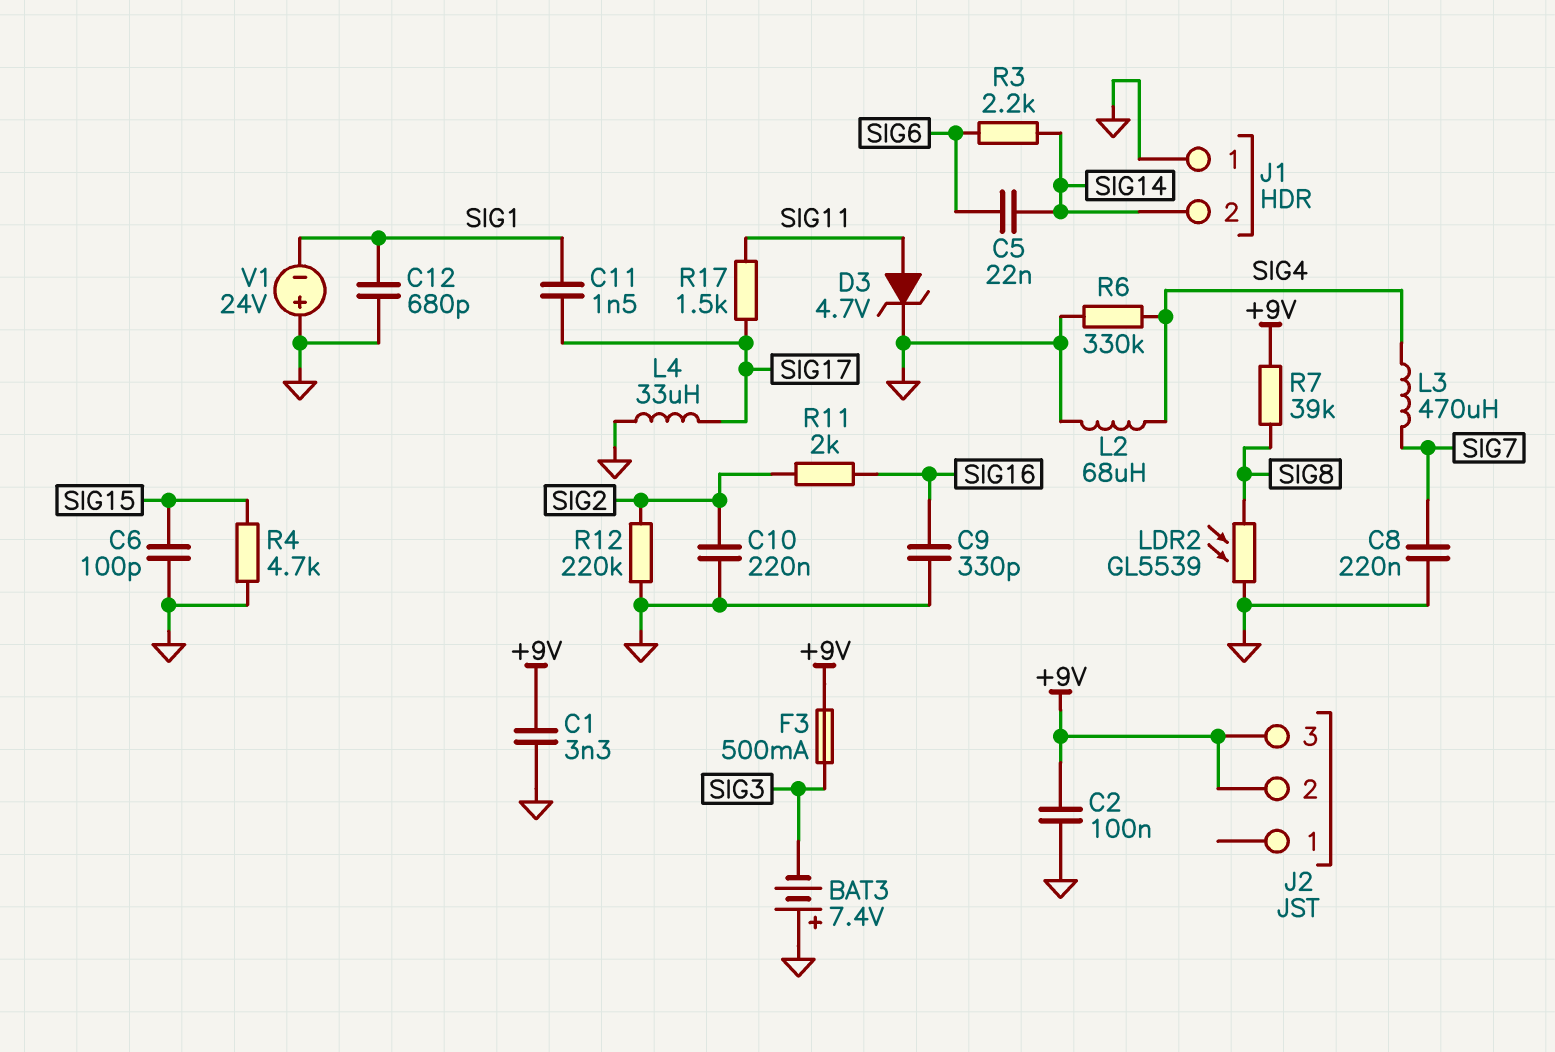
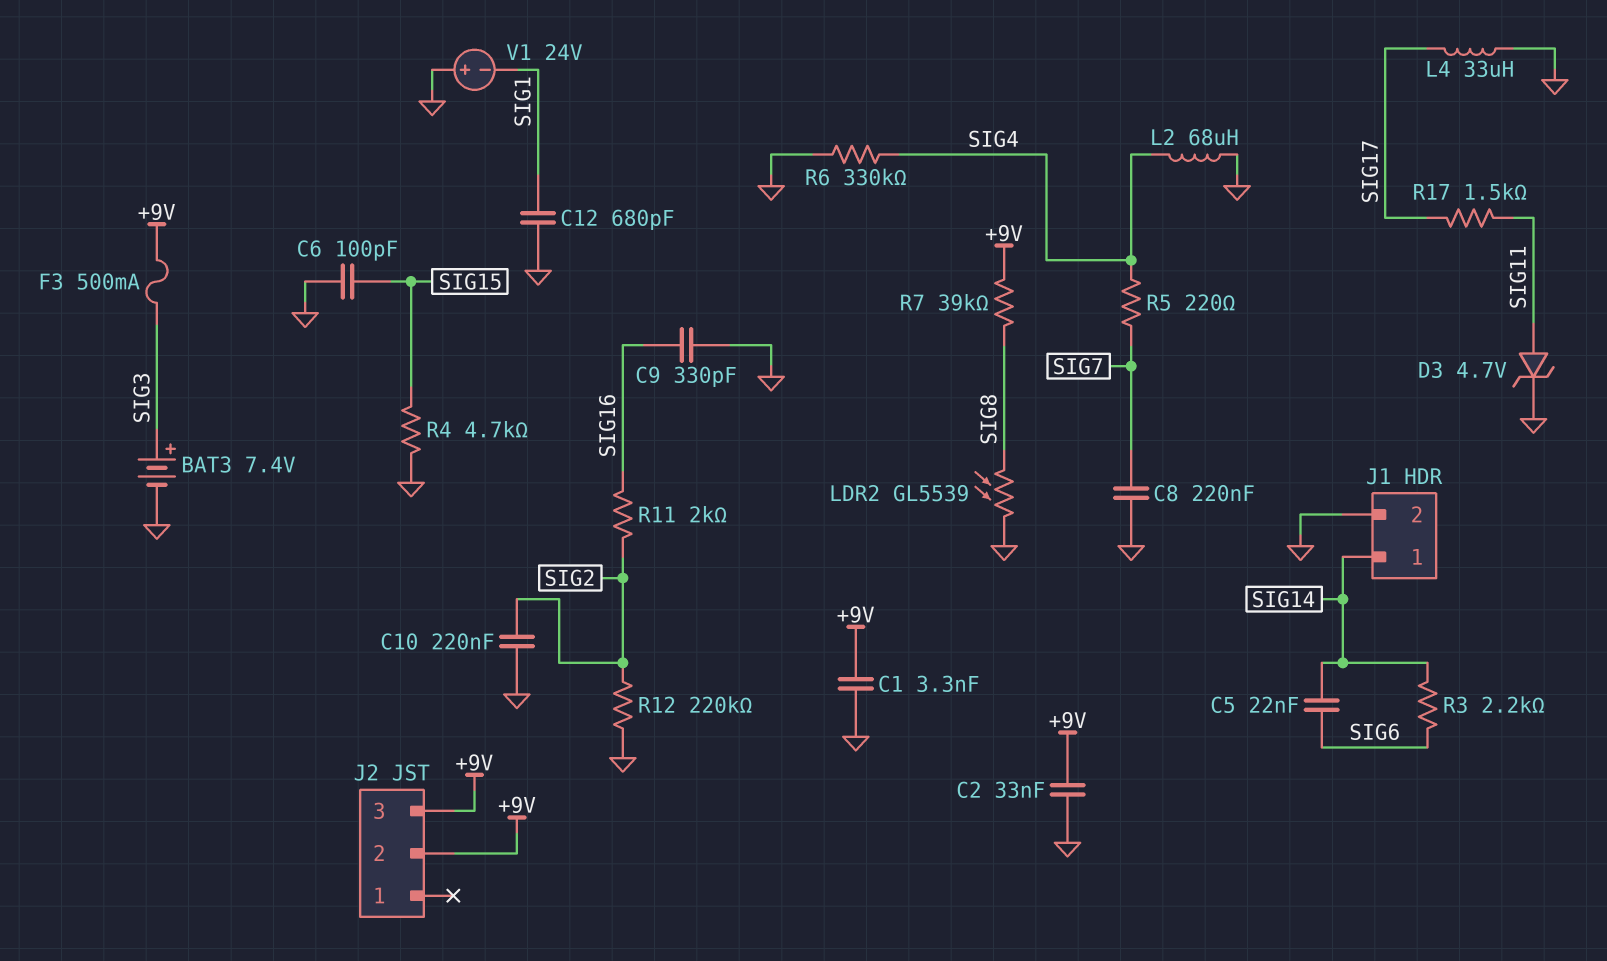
BAT3: 7.4V (plus GND, minus SIG3) -> 7.4V (plus SIG3, minus GND)
C2: 100nF (+9V, GND) -> 33nF (+9V, GND)
C11: 1.5nF (SIG1, SIG17) -> none
J1 pin 1: GND -> SIG14
J1 pin 2: SIG14 -> GND
L3: 470uH (SIG4, SIG7) -> none
R5: none -> 220 (SIG4, SIG7)

